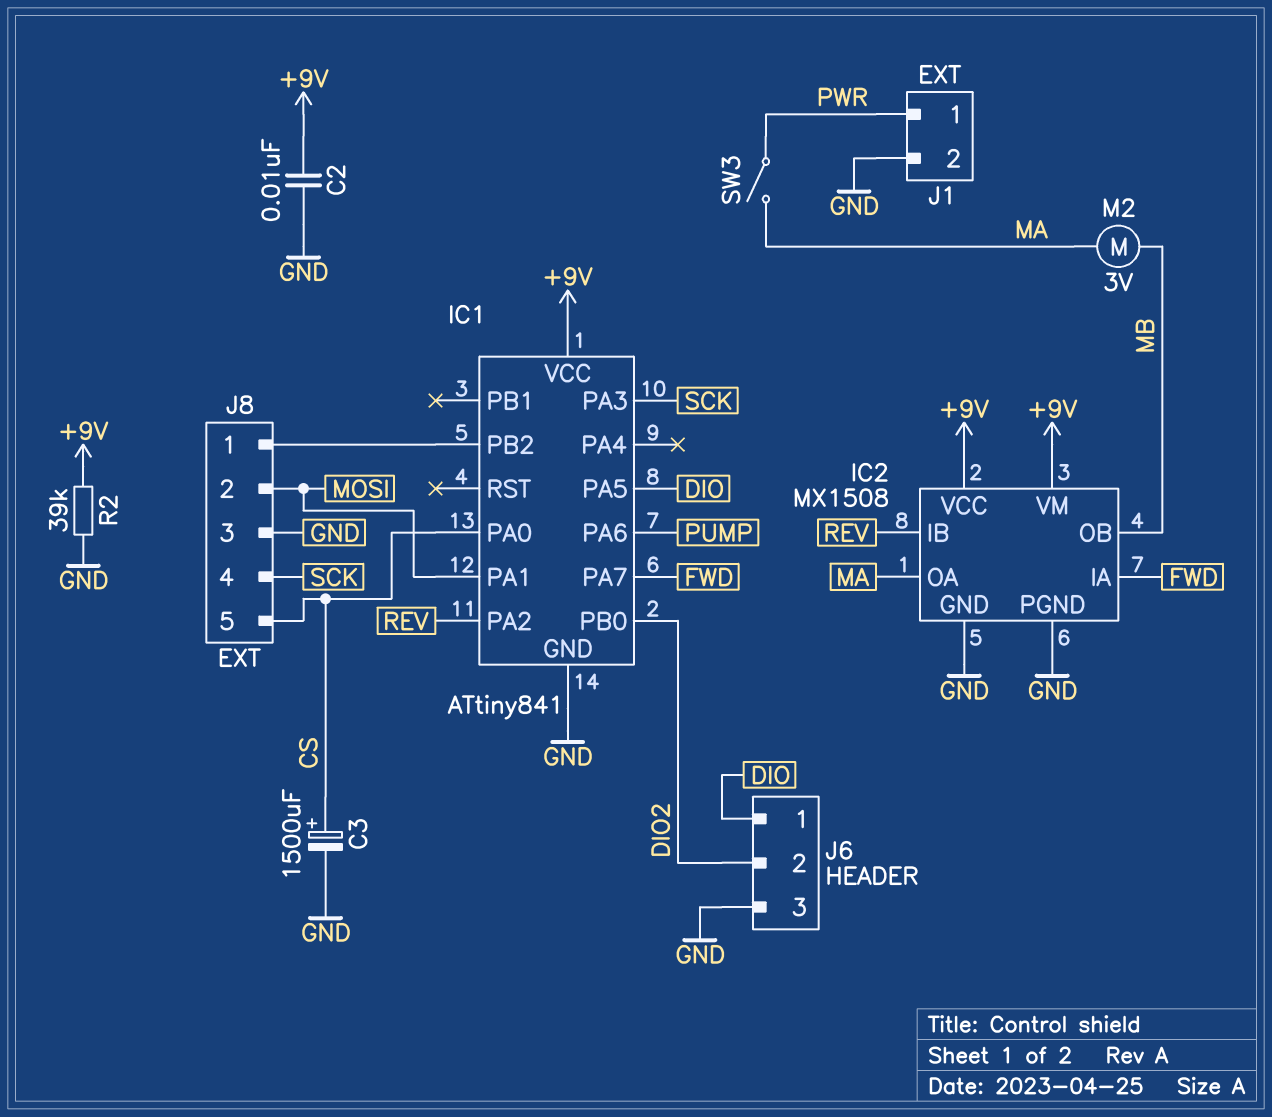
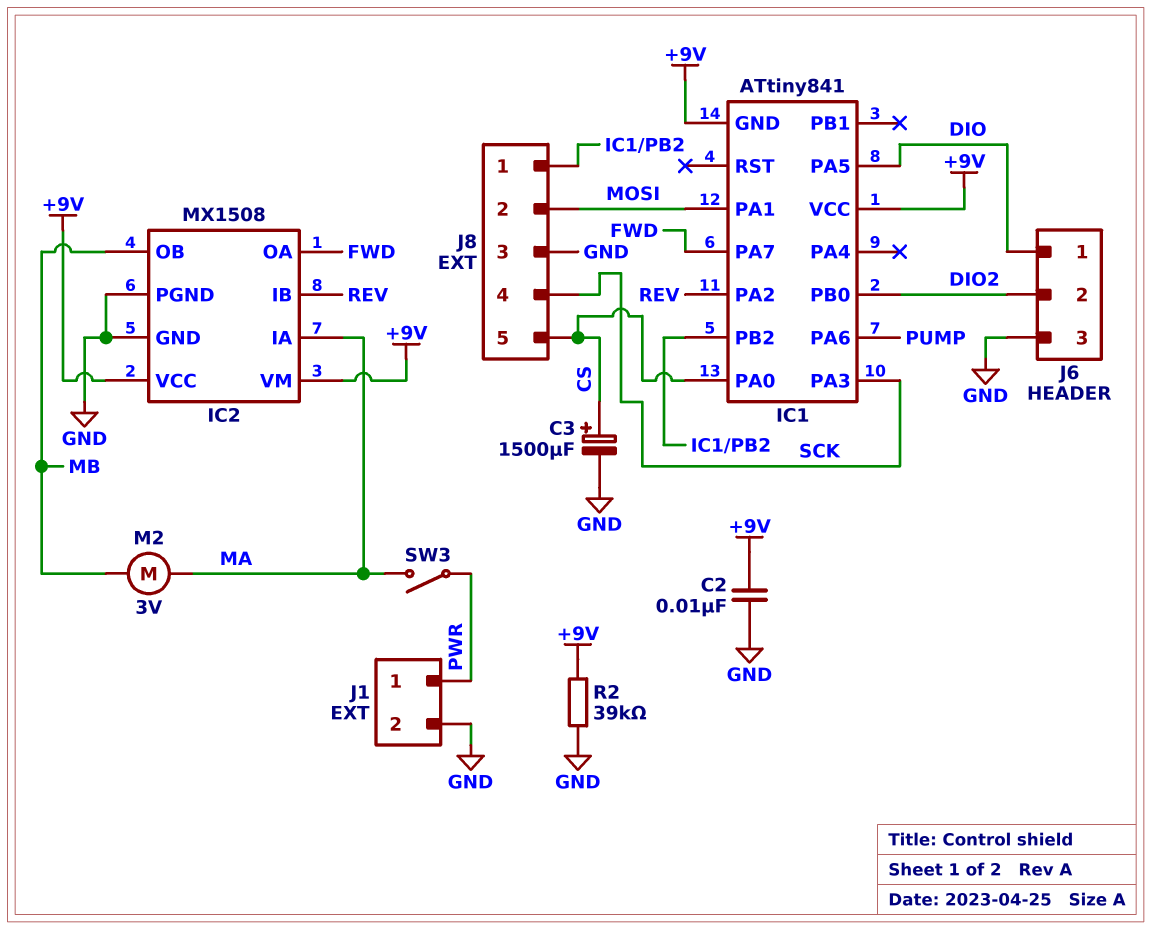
IC1 pin GND: GND -> +9V
IC2 pin IA: FWD -> MA
IC2 pin OA: MA -> FWD

